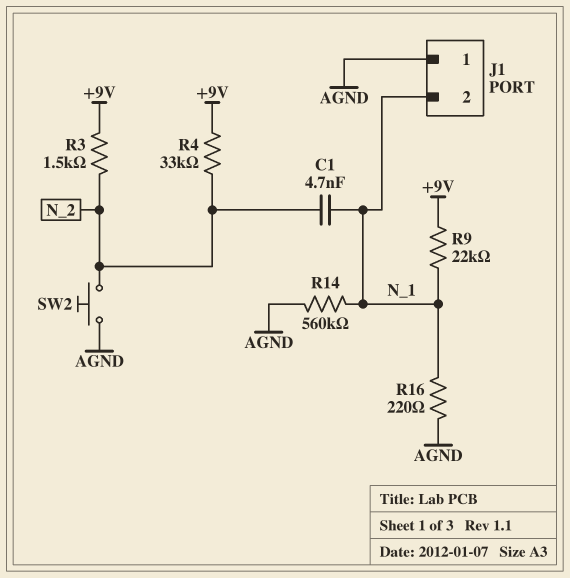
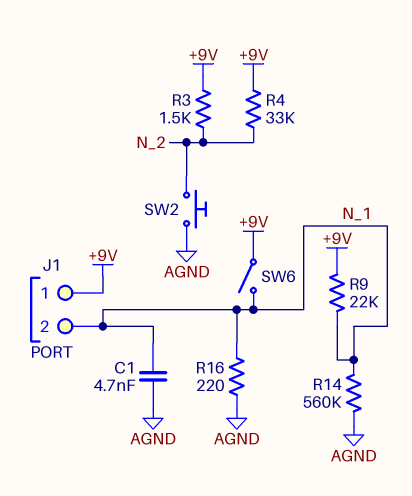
C1: 4.7nF (N_1, N_2) -> 4.7nF (AGND, N_1)
J1 pin 1: AGND -> +9V
SW6: none -> switch (+9V, N_1)

